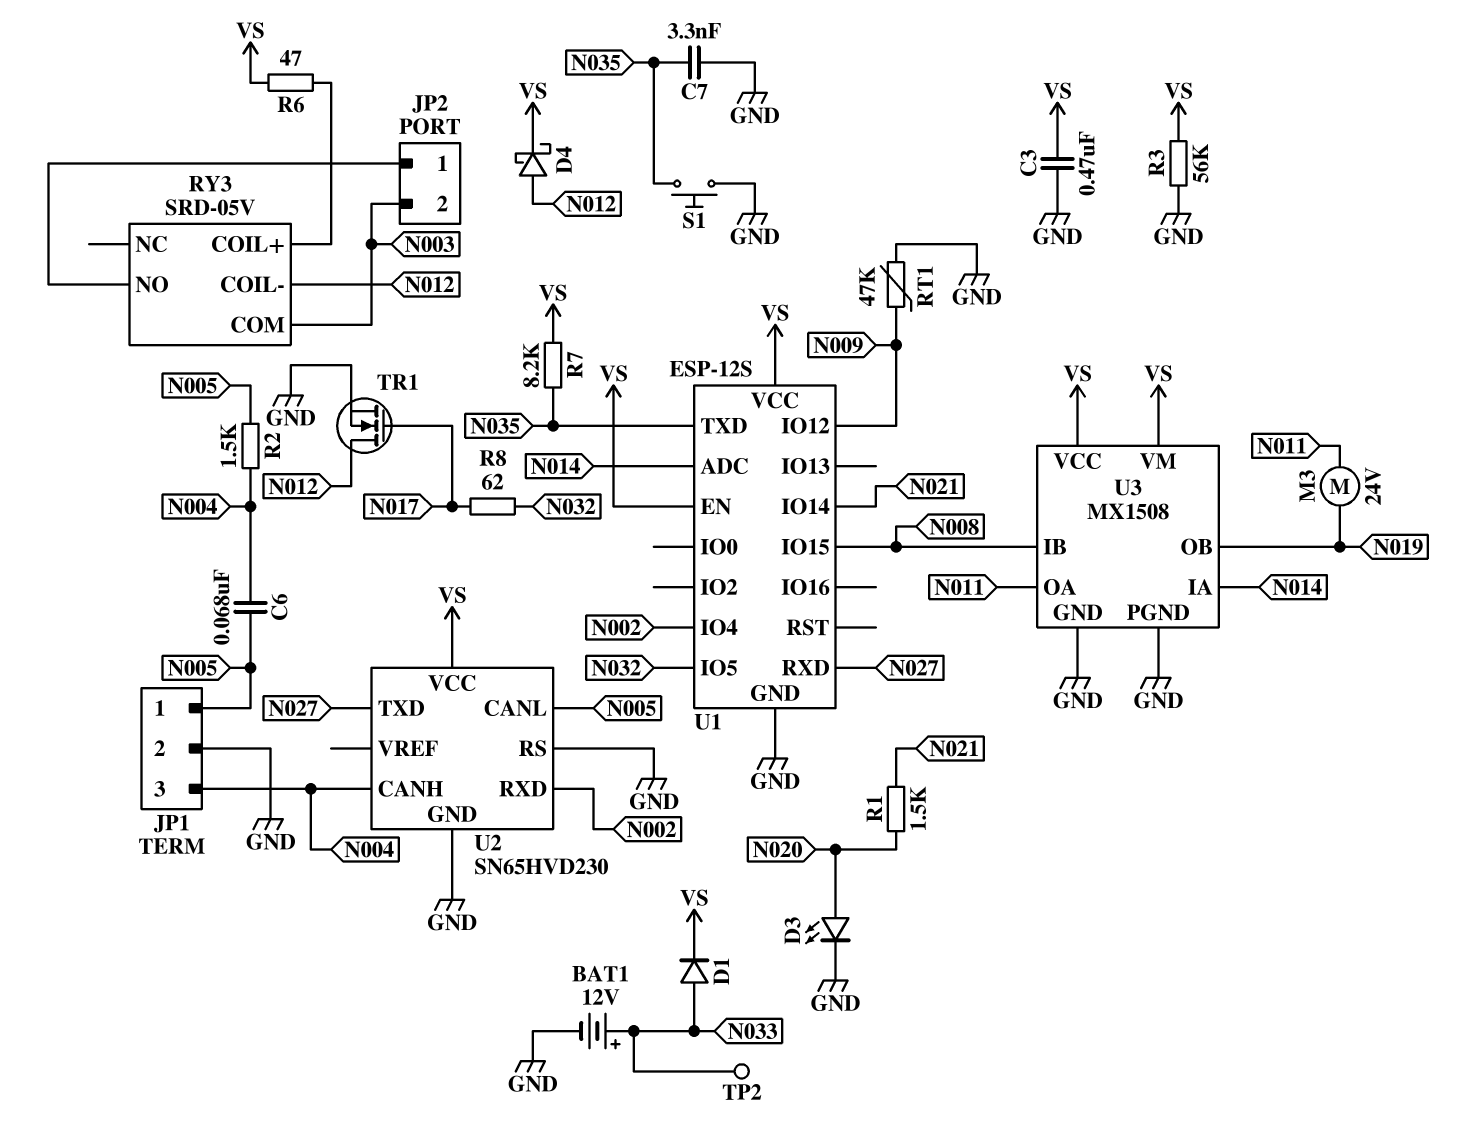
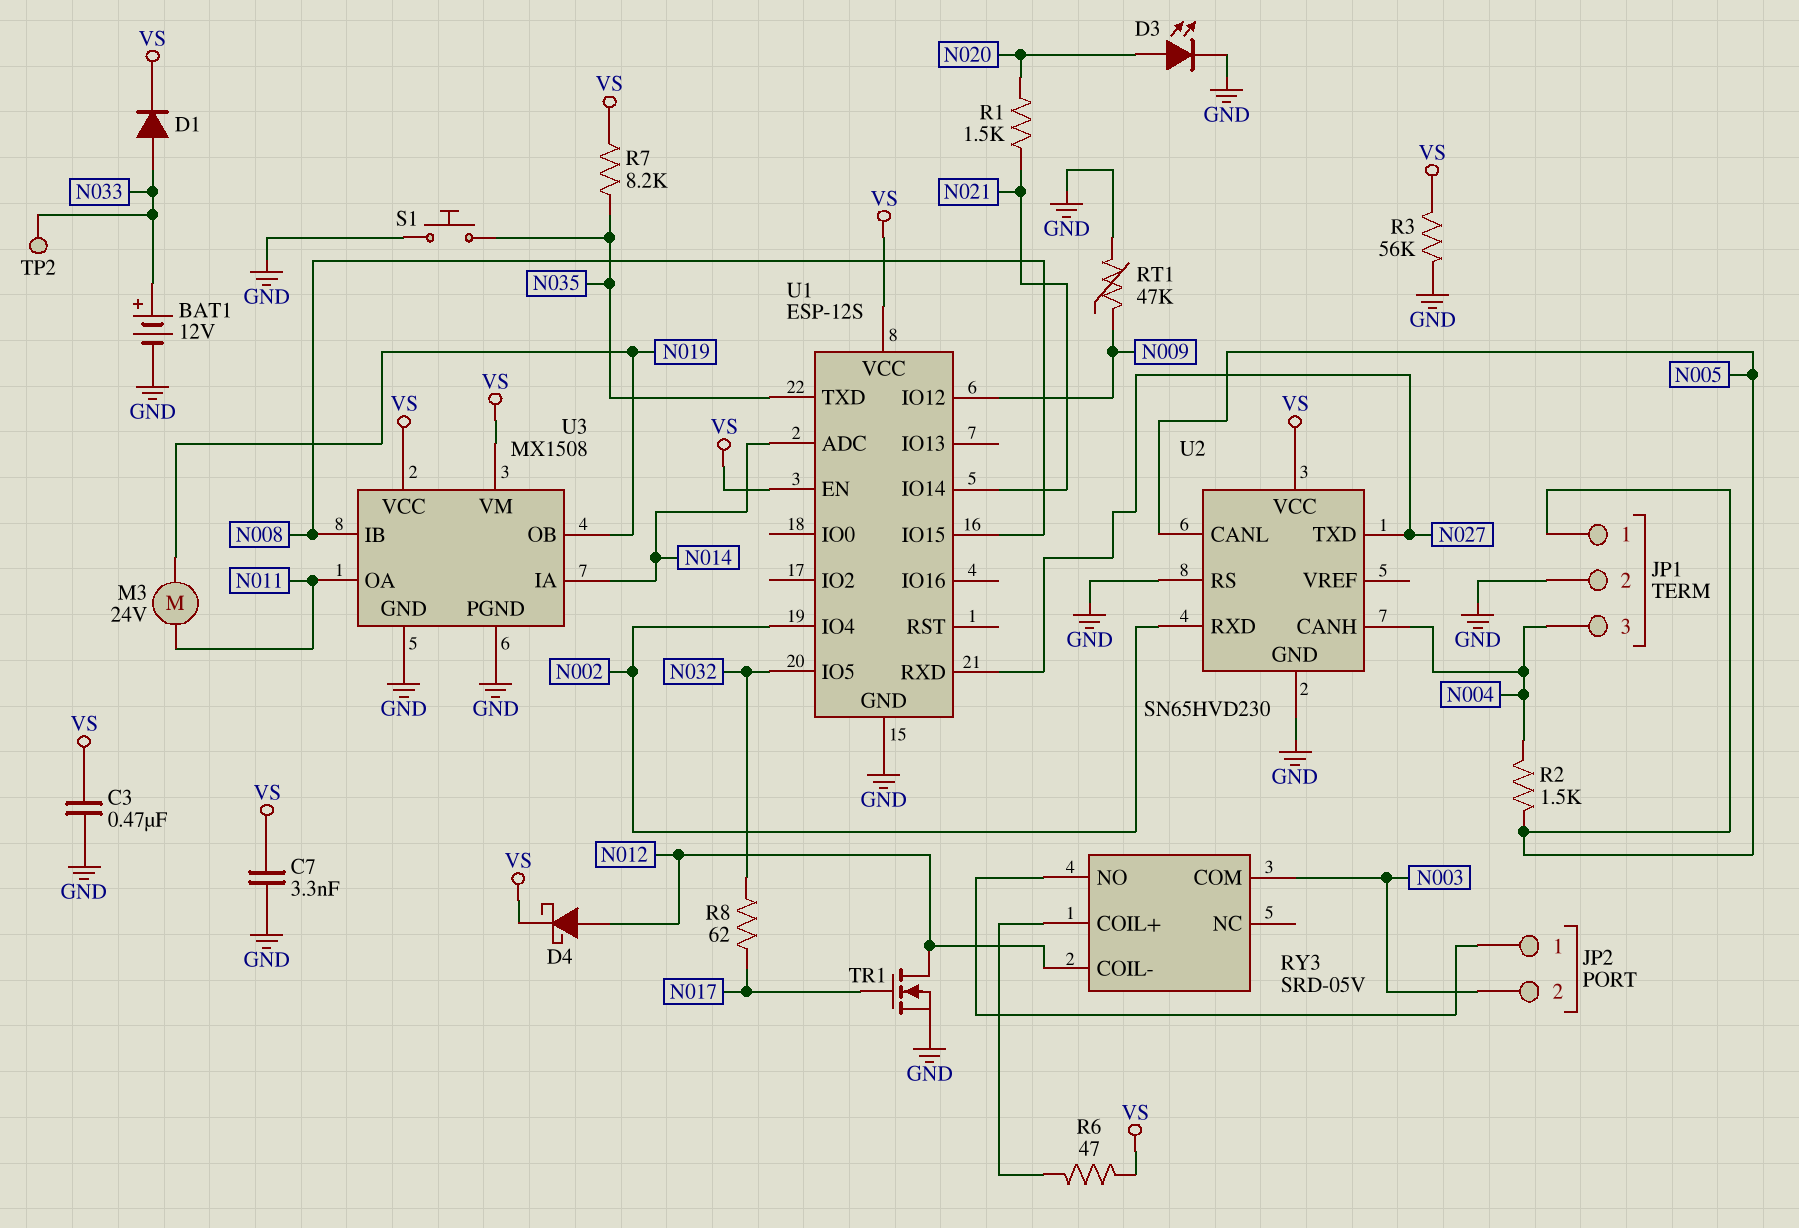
C6: 68nF (N004, N005) -> none
C7: 3.3nF (GND, N035) -> 3.3nF (GND, VS)

